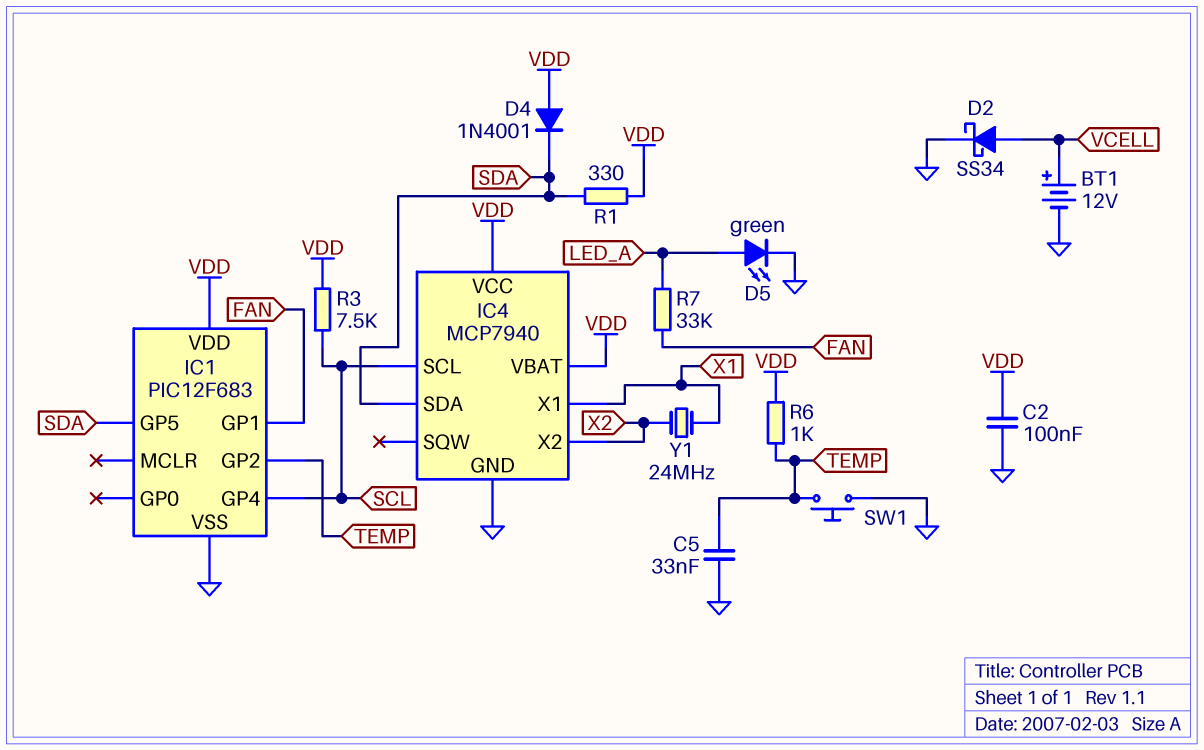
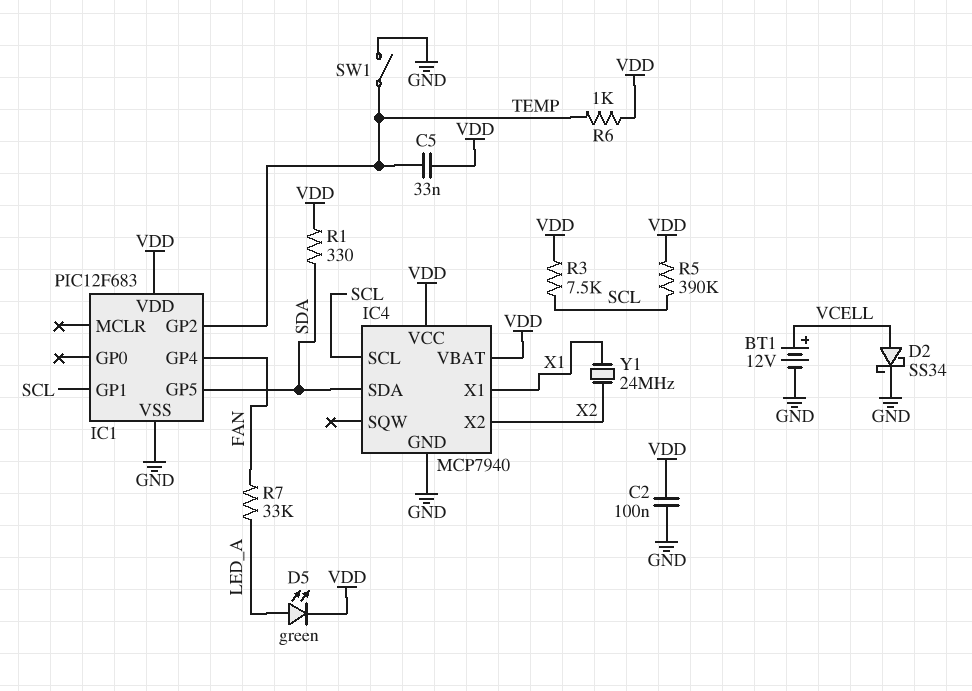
C5: 33nF (GND, TEMP) -> 33nF (TEMP, VDD)
D4: diode 1N4001 (A VDD, K SDA) -> none
D5: LED green (A LED_A, K GND) -> LED green (A LED_A, K VDD)
IC1 pin GP1: FAN -> SCL
IC1 pin GP4: SCL -> FAN
R5: none -> 390k (SCL, VDD)
SW1: button (GND, TEMP) -> switch (GND, TEMP)

